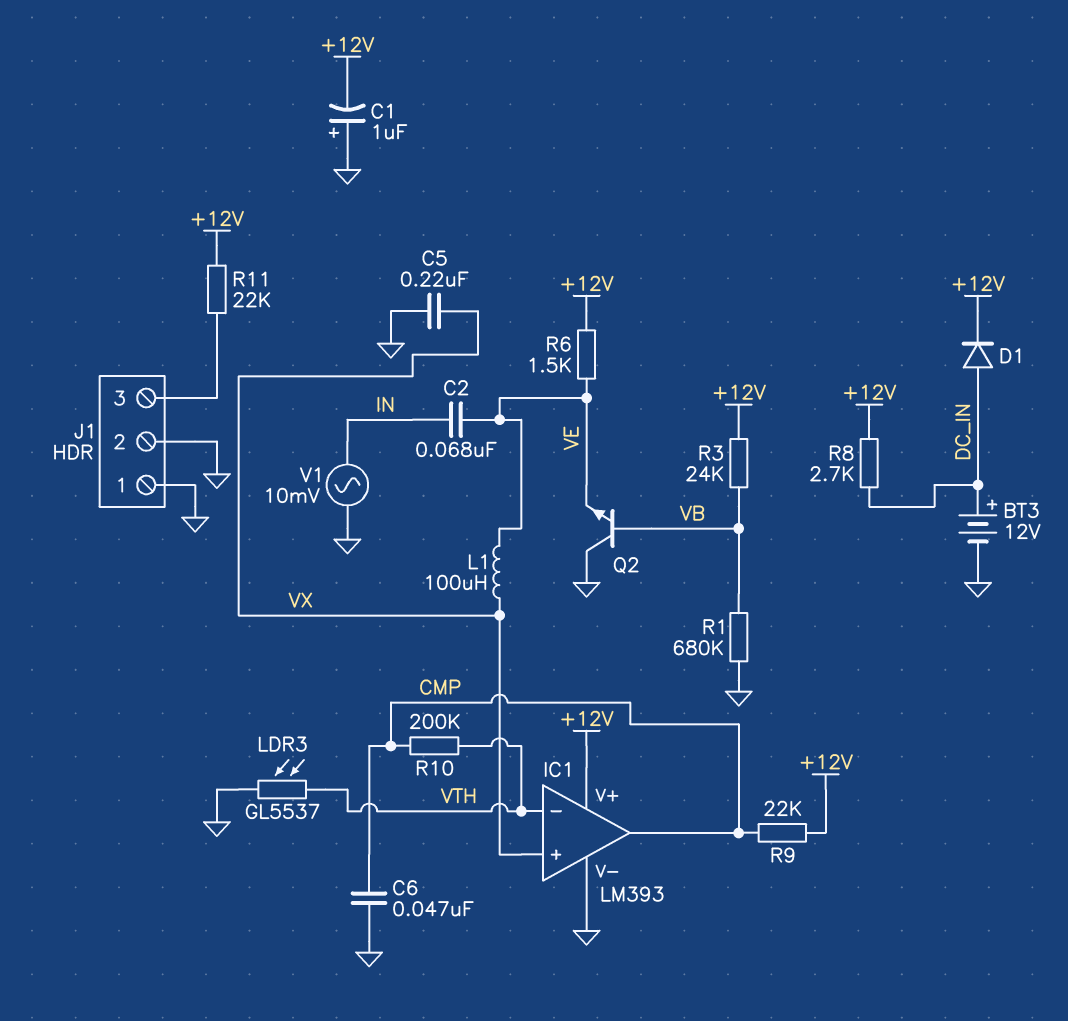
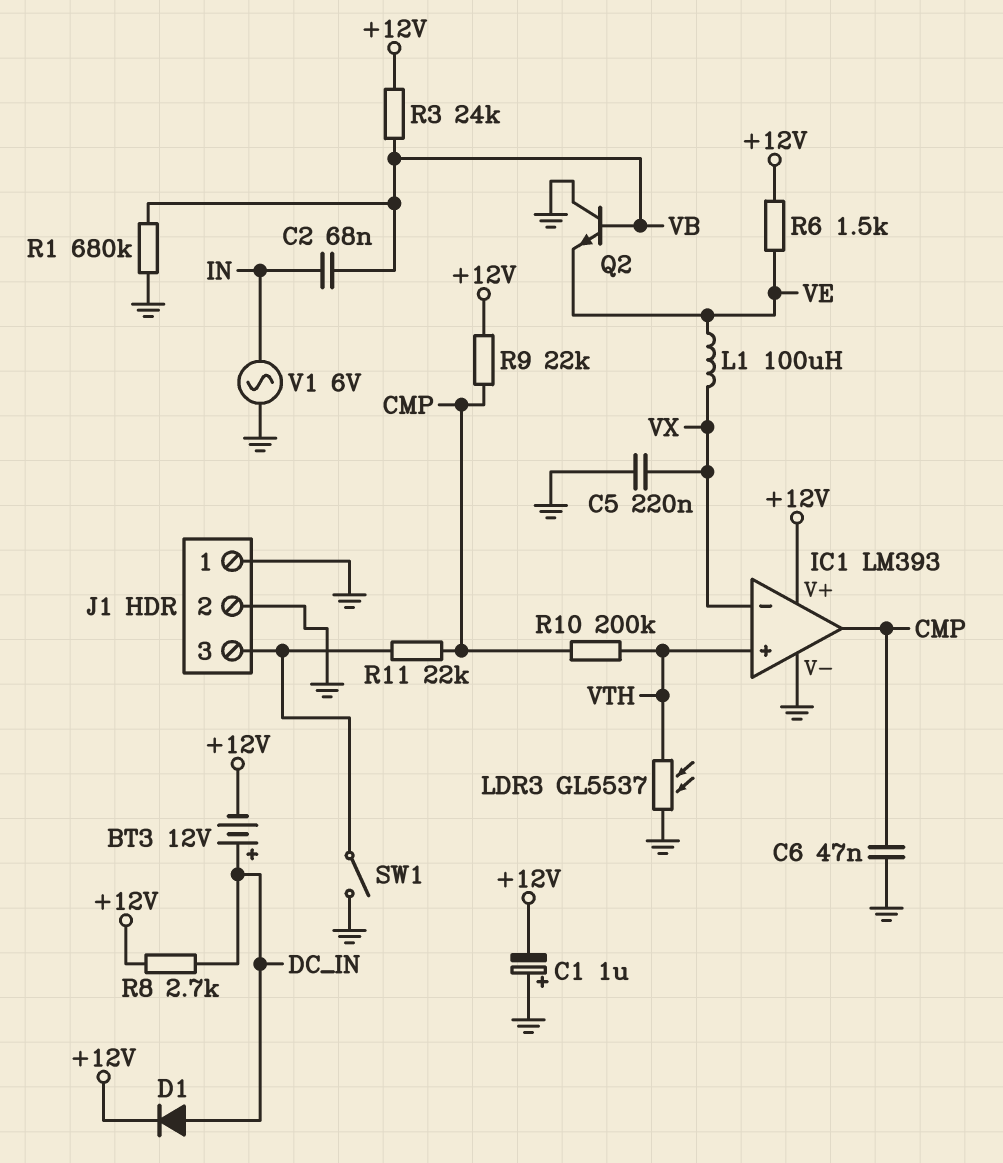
BT3: 12V (plus DC_IN, minus GND) -> 12V (plus DC_IN, minus +12V)
C2: 68nF (IN, VE) -> 68nF (IN, VB)
IC1 pin in+: VX -> VTH
IC1 pin in-: VTH -> VX
R11: 22k (+12V, J1/3) -> 22k (CMP, J1/3)
SW1: none -> switch (GND, J1/3)
V1: AC 10mV (GND, IN) -> AC 6V (GND, IN)

